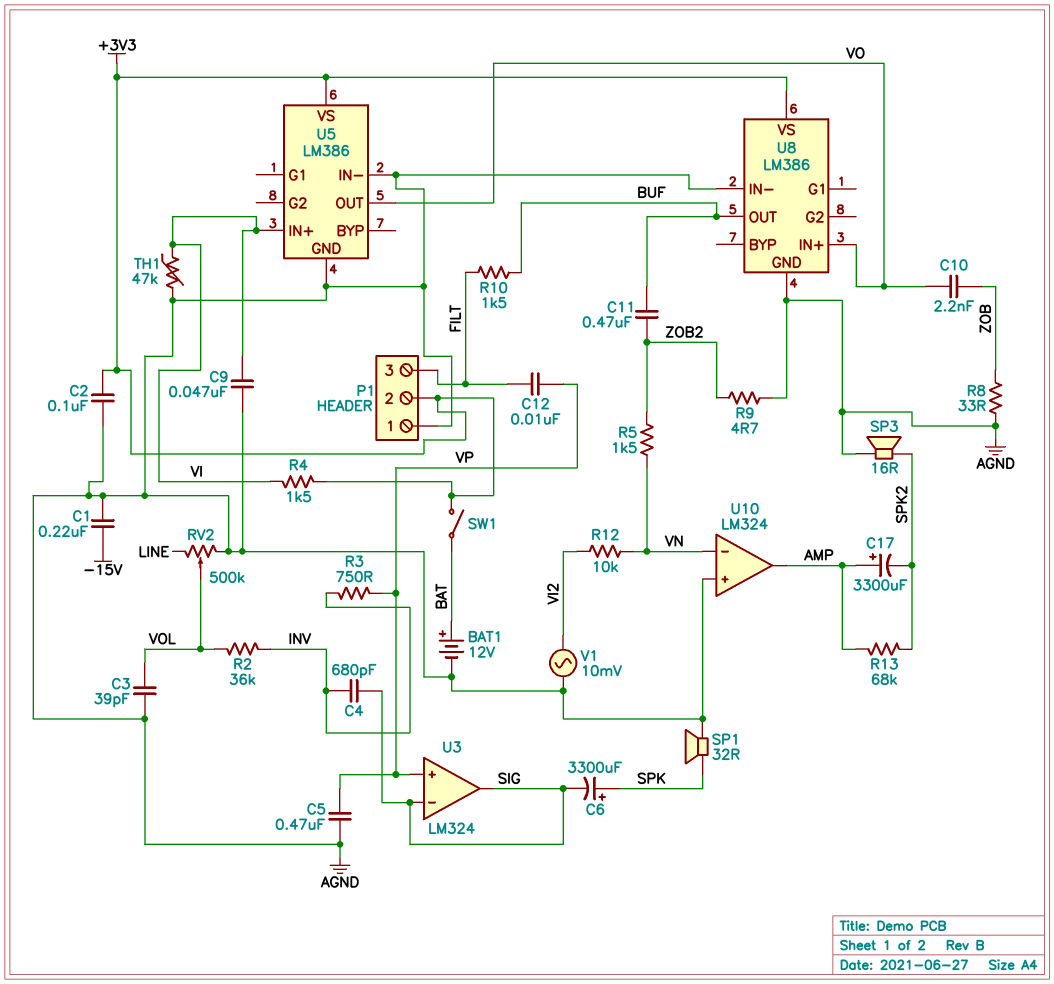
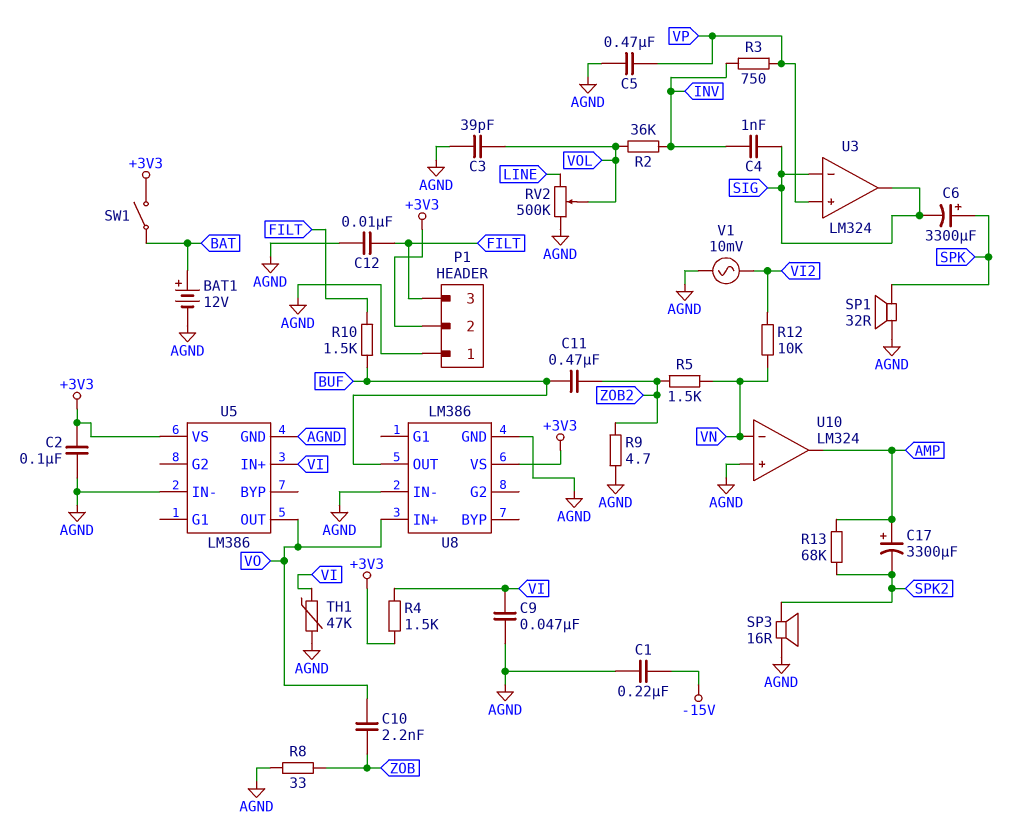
C4: 680pF (INV, SIG) -> 1nF (INV, SIG)
C12: 10nF (FILT, VP) -> 10nF (AGND, FILT)

